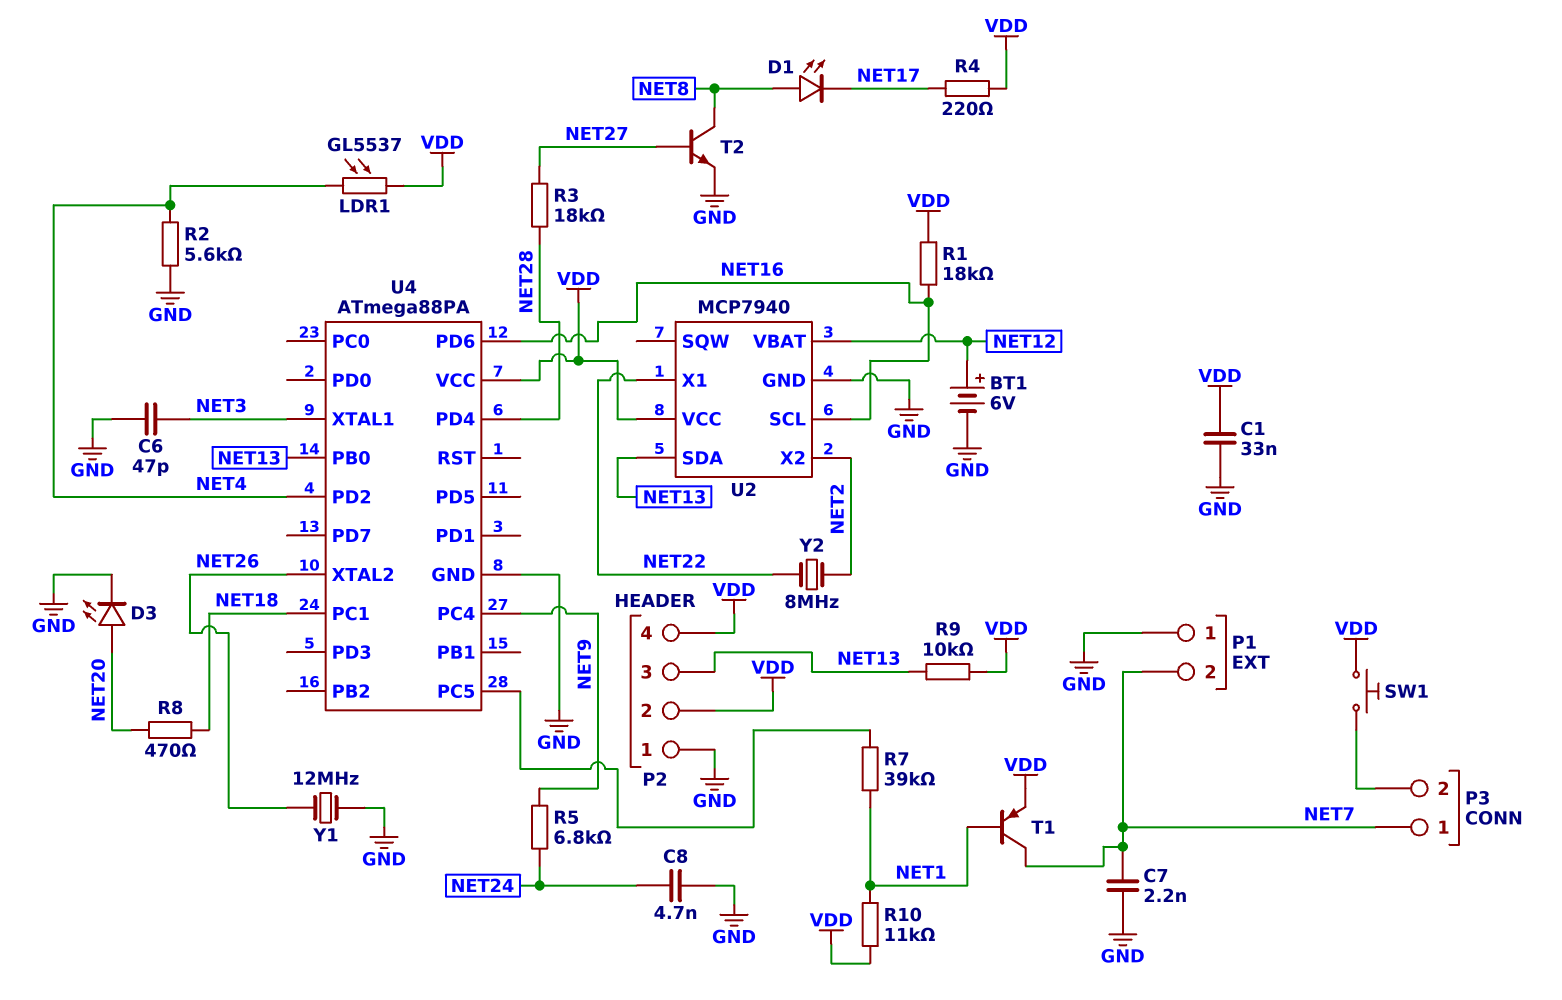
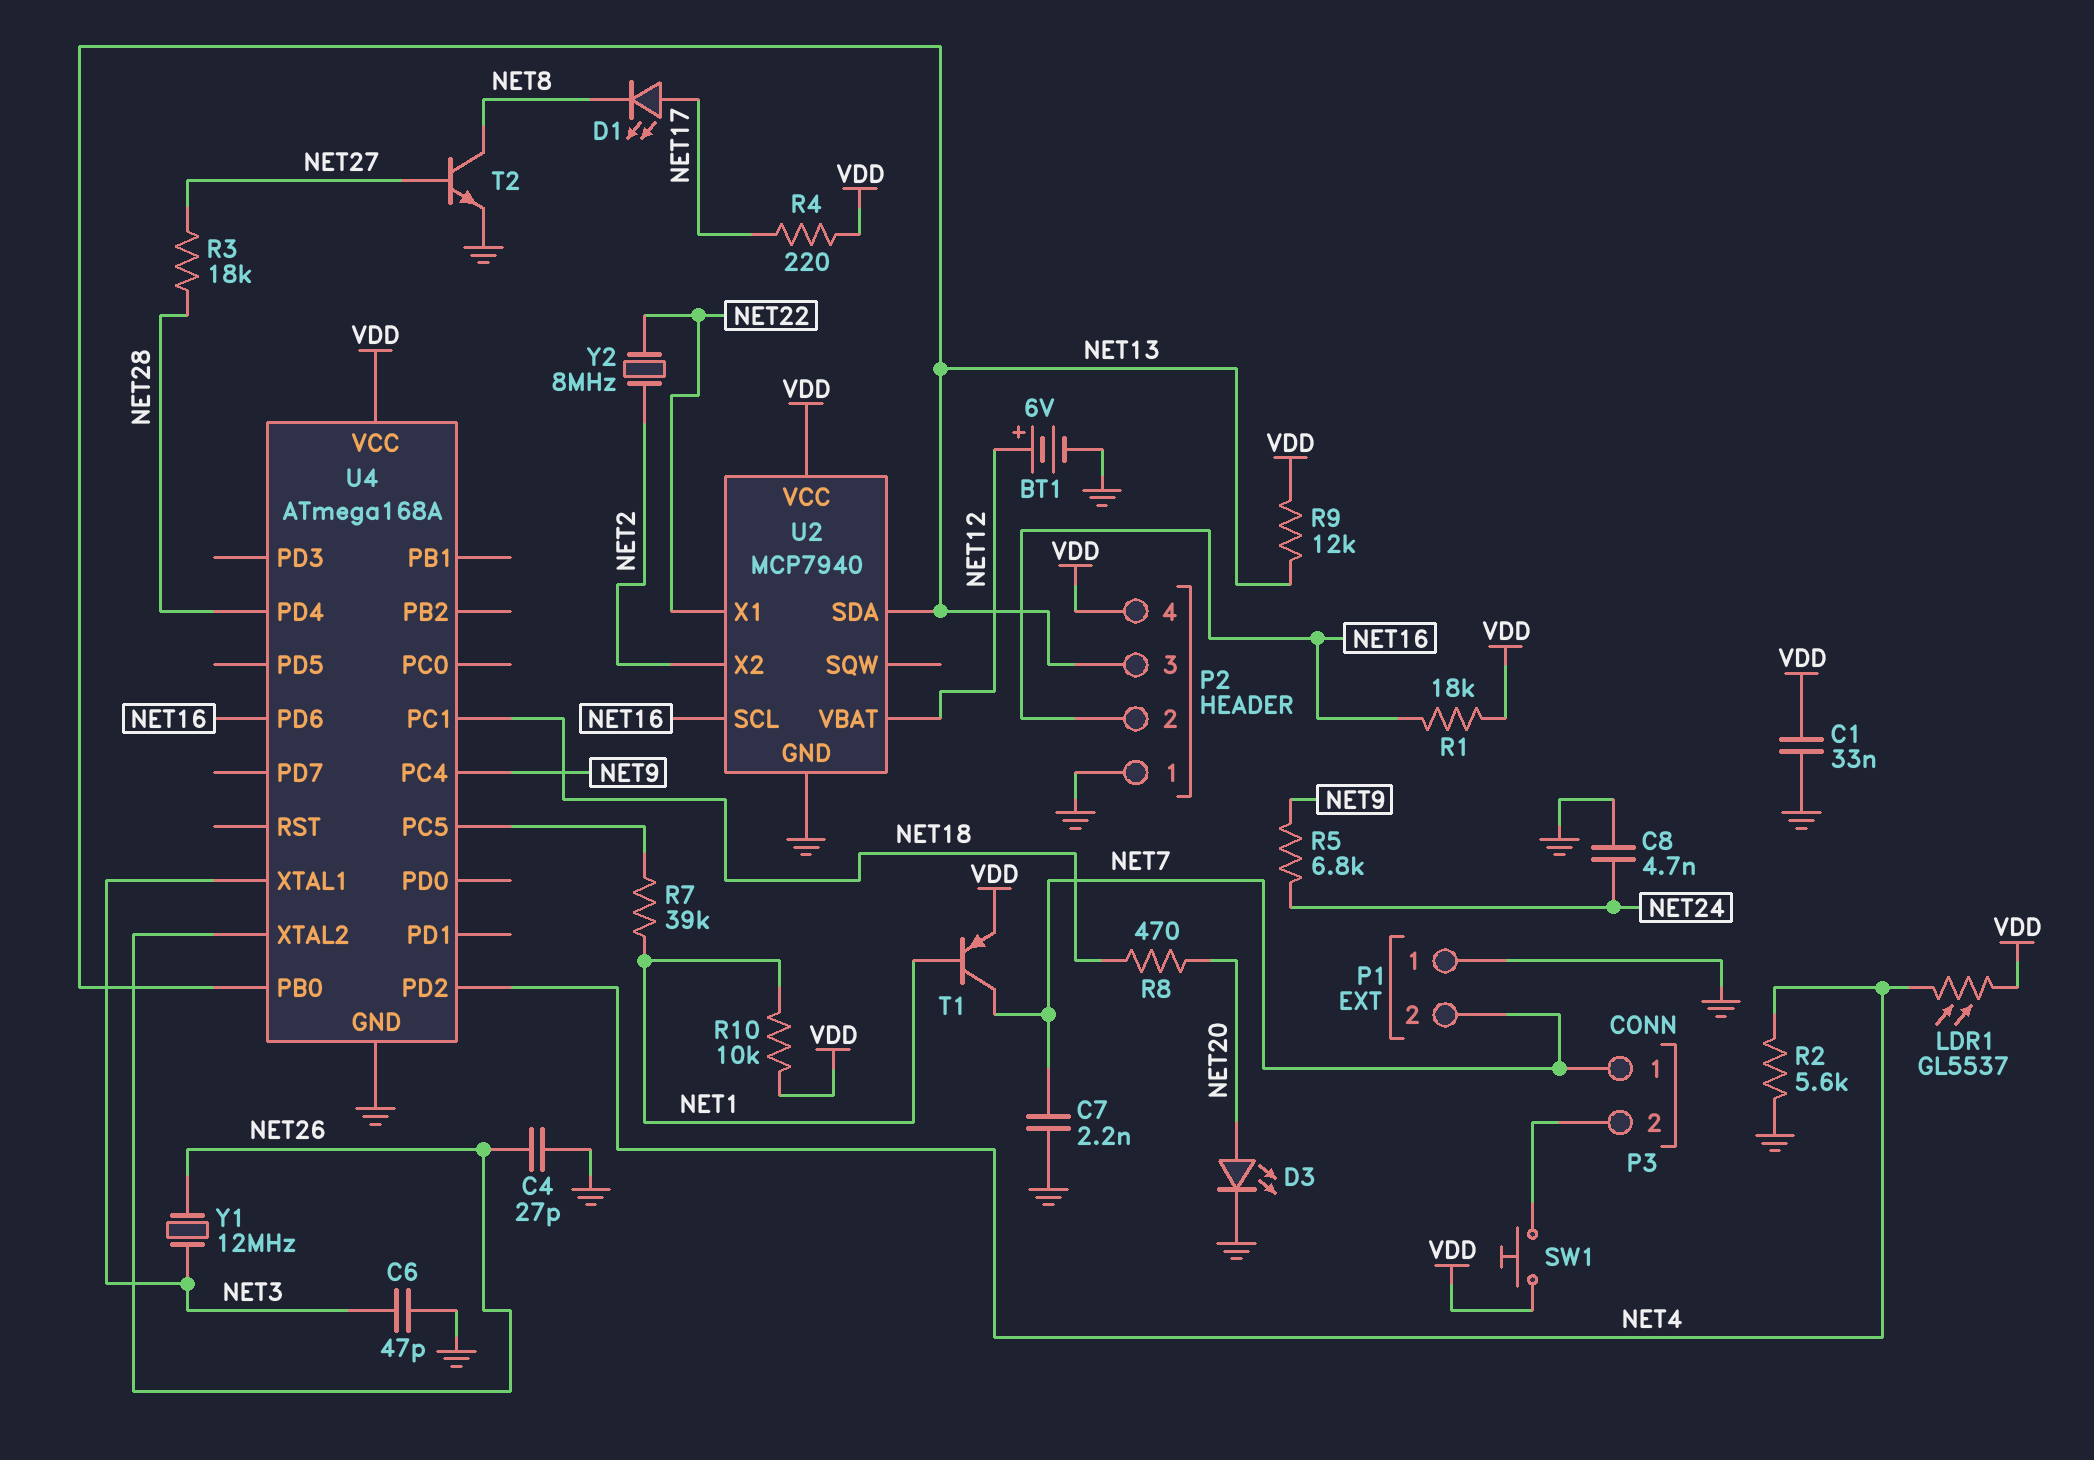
C4: none -> 27pF (GND, NET26)
D1: LED (A NET8, K NET17) -> LED (A NET17, K NET8)
P2 pin 2: VDD -> NET16
R9: 10k (NET13, VDD) -> 12k (NET13, VDD)
R10: 11k (NET1, VDD) -> 10k (NET1, VDD)
U4: ATmega88PA -> ATmega168A
Y1: 12MHz (GND, NET26) -> 12MHz (NET3, NET26)

